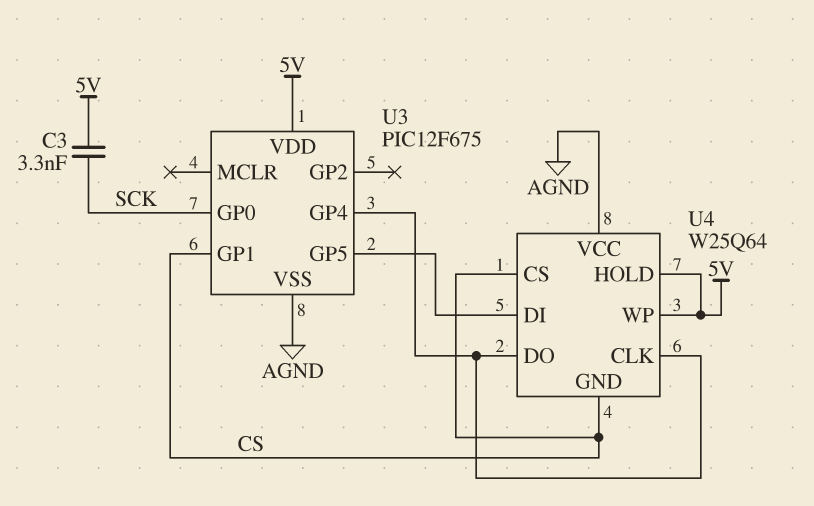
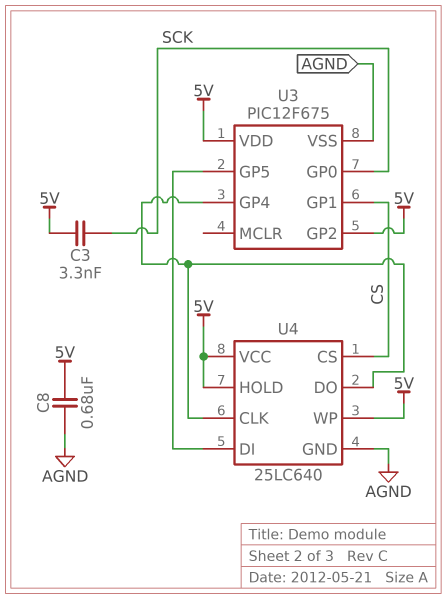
C8: none -> 680nF (5V, AGND)
U3 pin GP2: none -> 5V
U4: W25Q64 -> 25LC640
U4 pin GND: CS -> AGND
U4 pin VCC: AGND -> 5V

